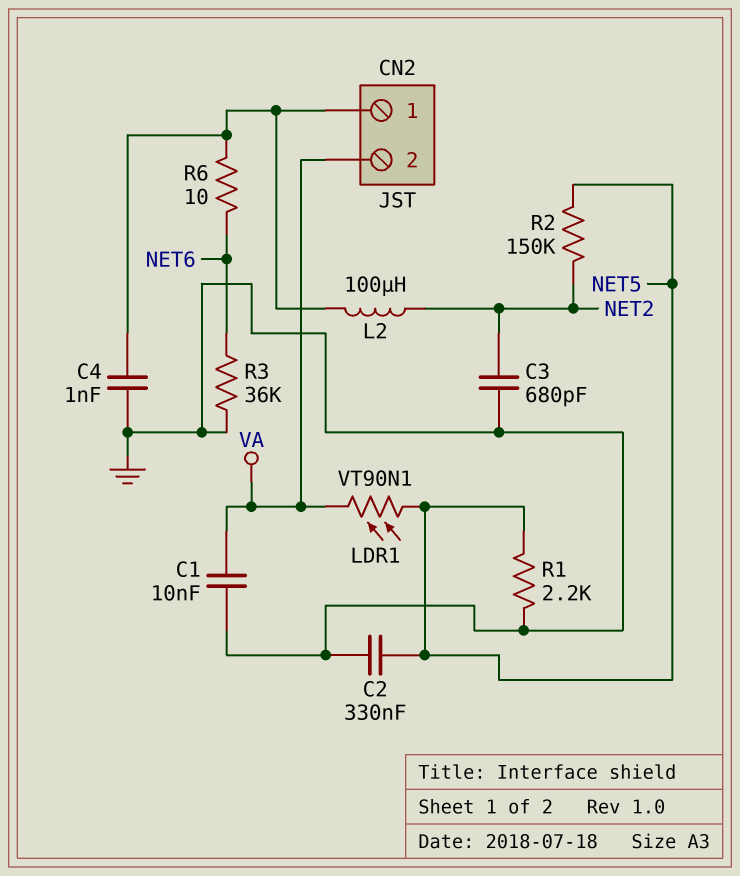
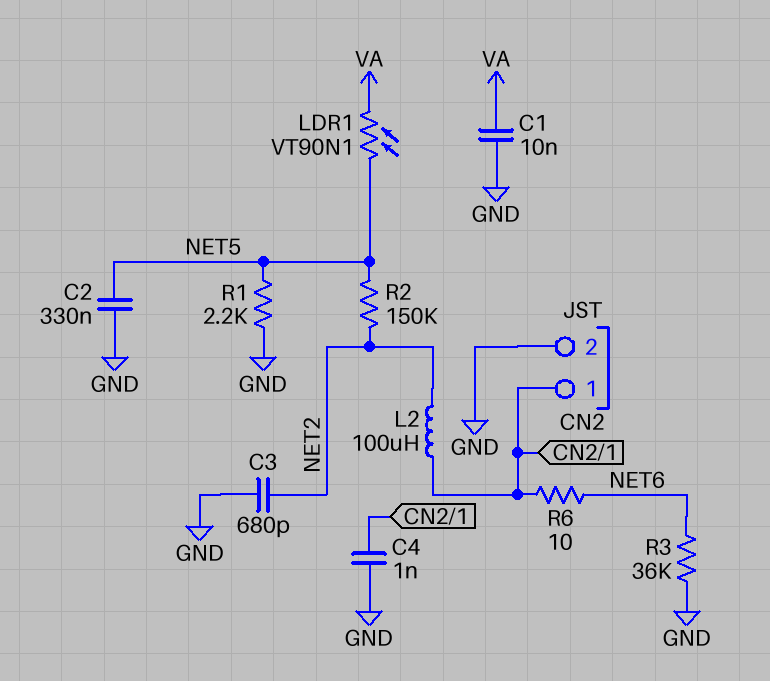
CN2 pin 2: VA -> GND

